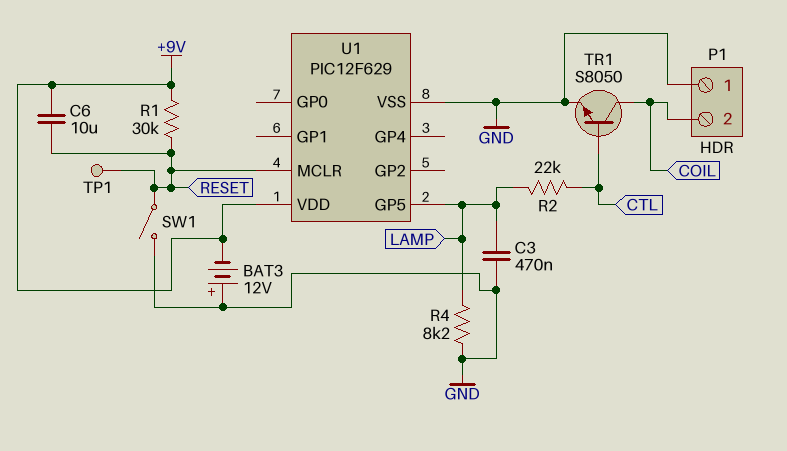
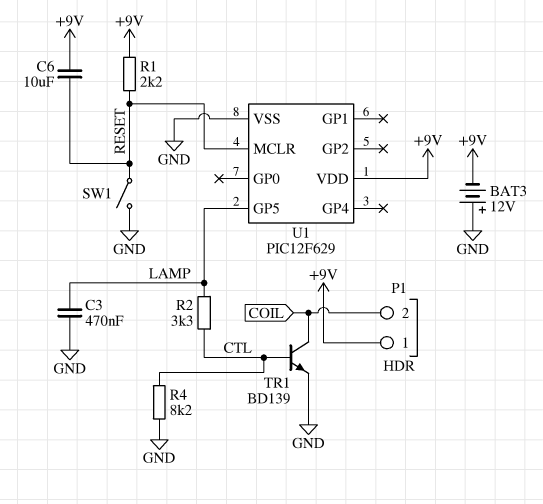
P1 pin 1: GND -> +9V
R1: 30k (+9V, RESET) -> 2.2k (+9V, RESET)
R2: 22k (CTL, LAMP) -> 3.3k (CTL, LAMP)
R4: 8.2k (GND, LAMP) -> 8.2k (CTL, GND)
TP1: test point (RESET) -> none
TR1: NPN S8050 (B CTL, C COIL, E GND) -> NPN BD139 (B CTL, C COIL, E GND)

